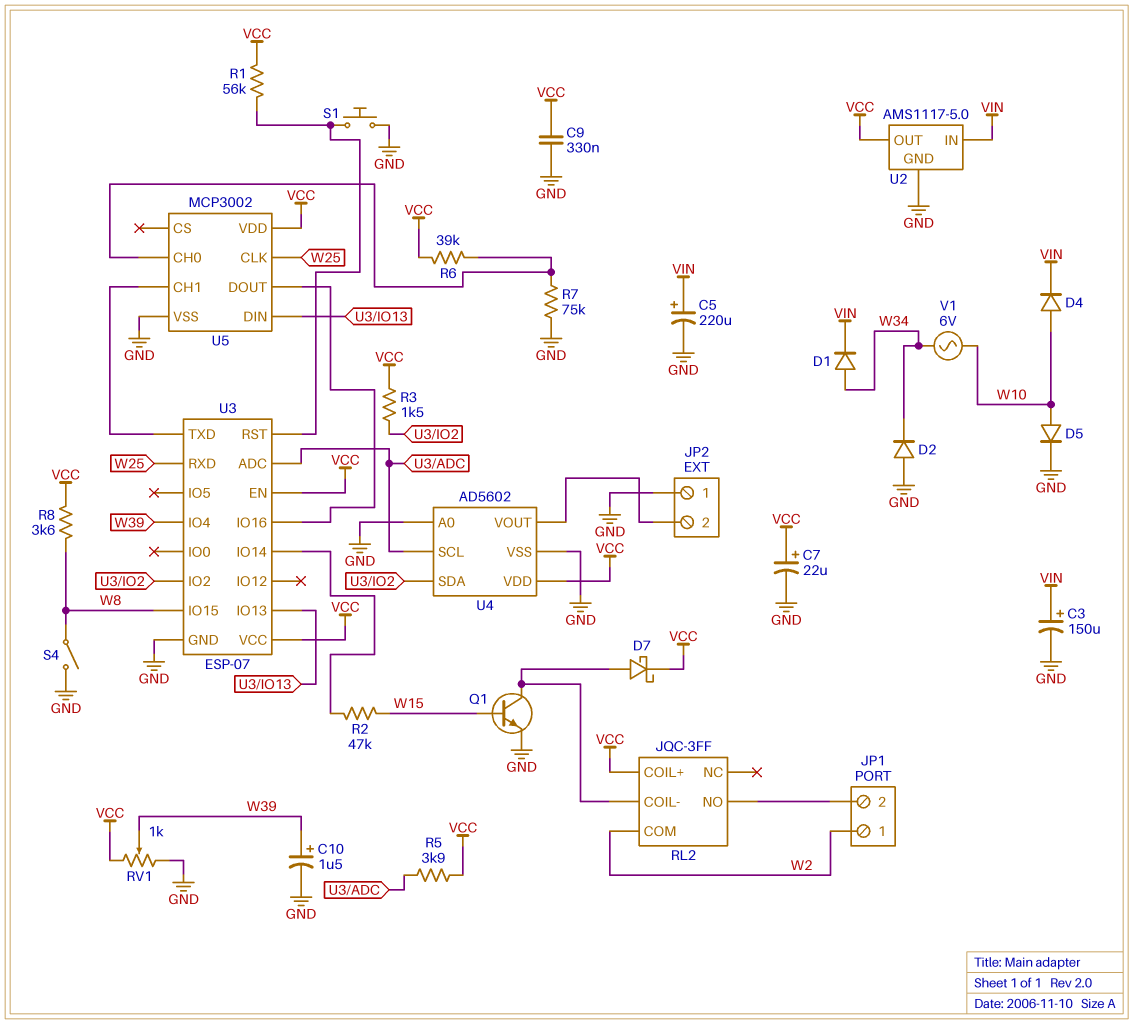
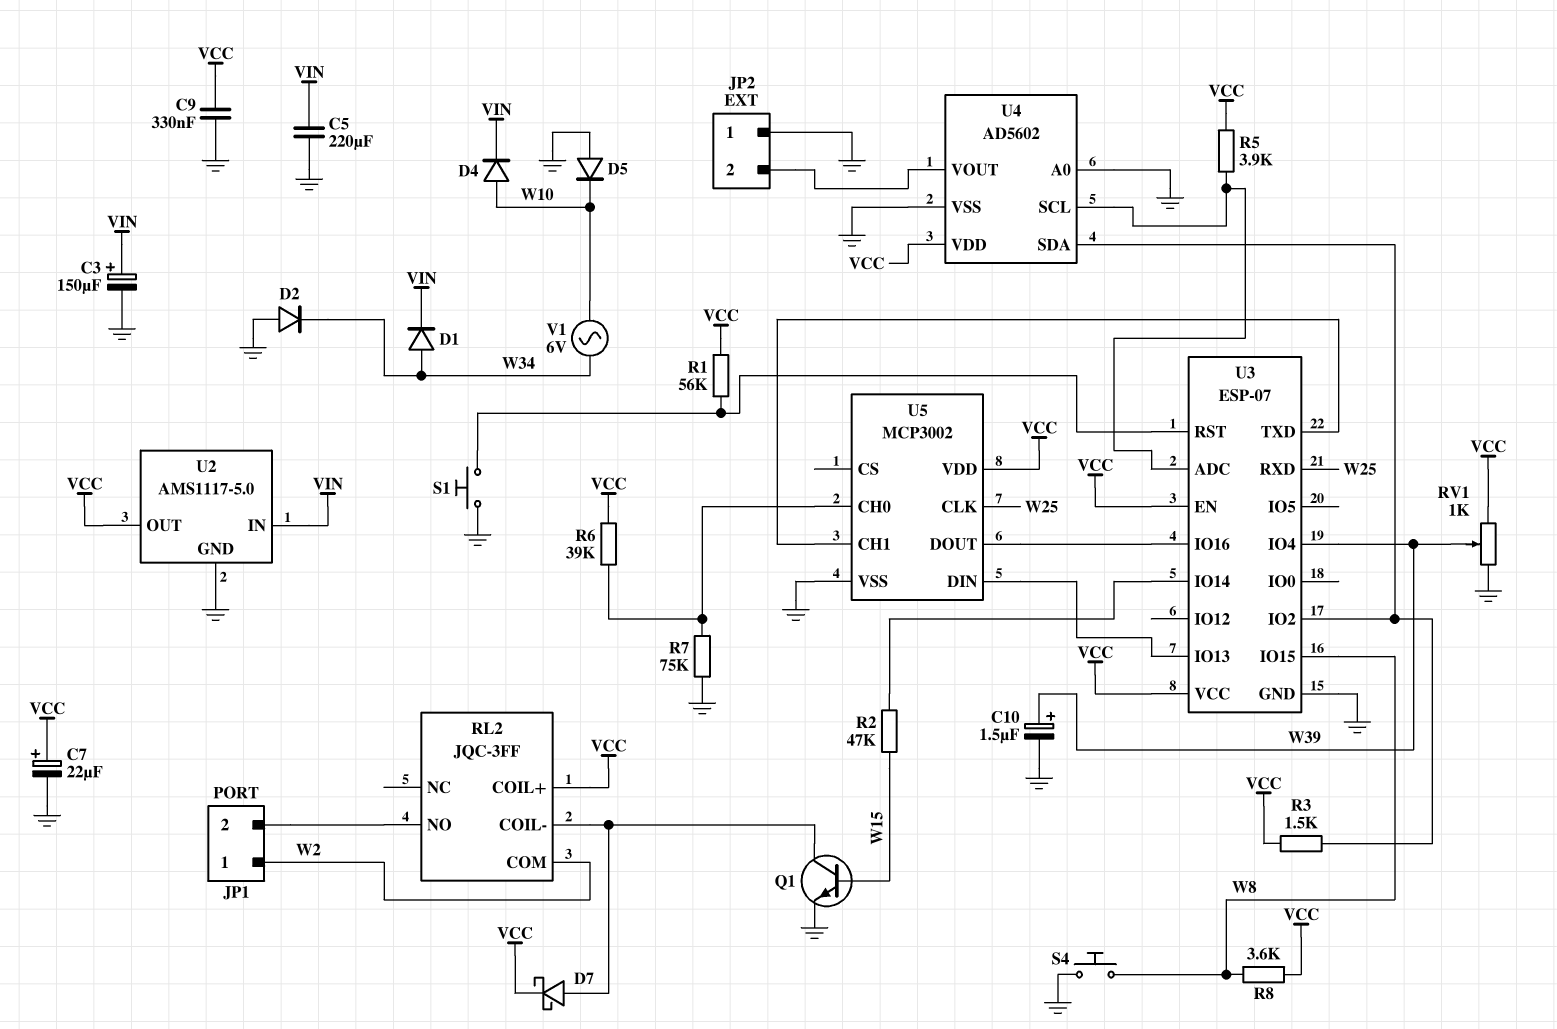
C5: 220uF (plus VIN, minus GND) -> 220uF (GND, VIN)
D5: diode (A W10, K GND) -> diode (A GND, K W10)
S4: switch (GND, W8) -> button (GND, W8)

